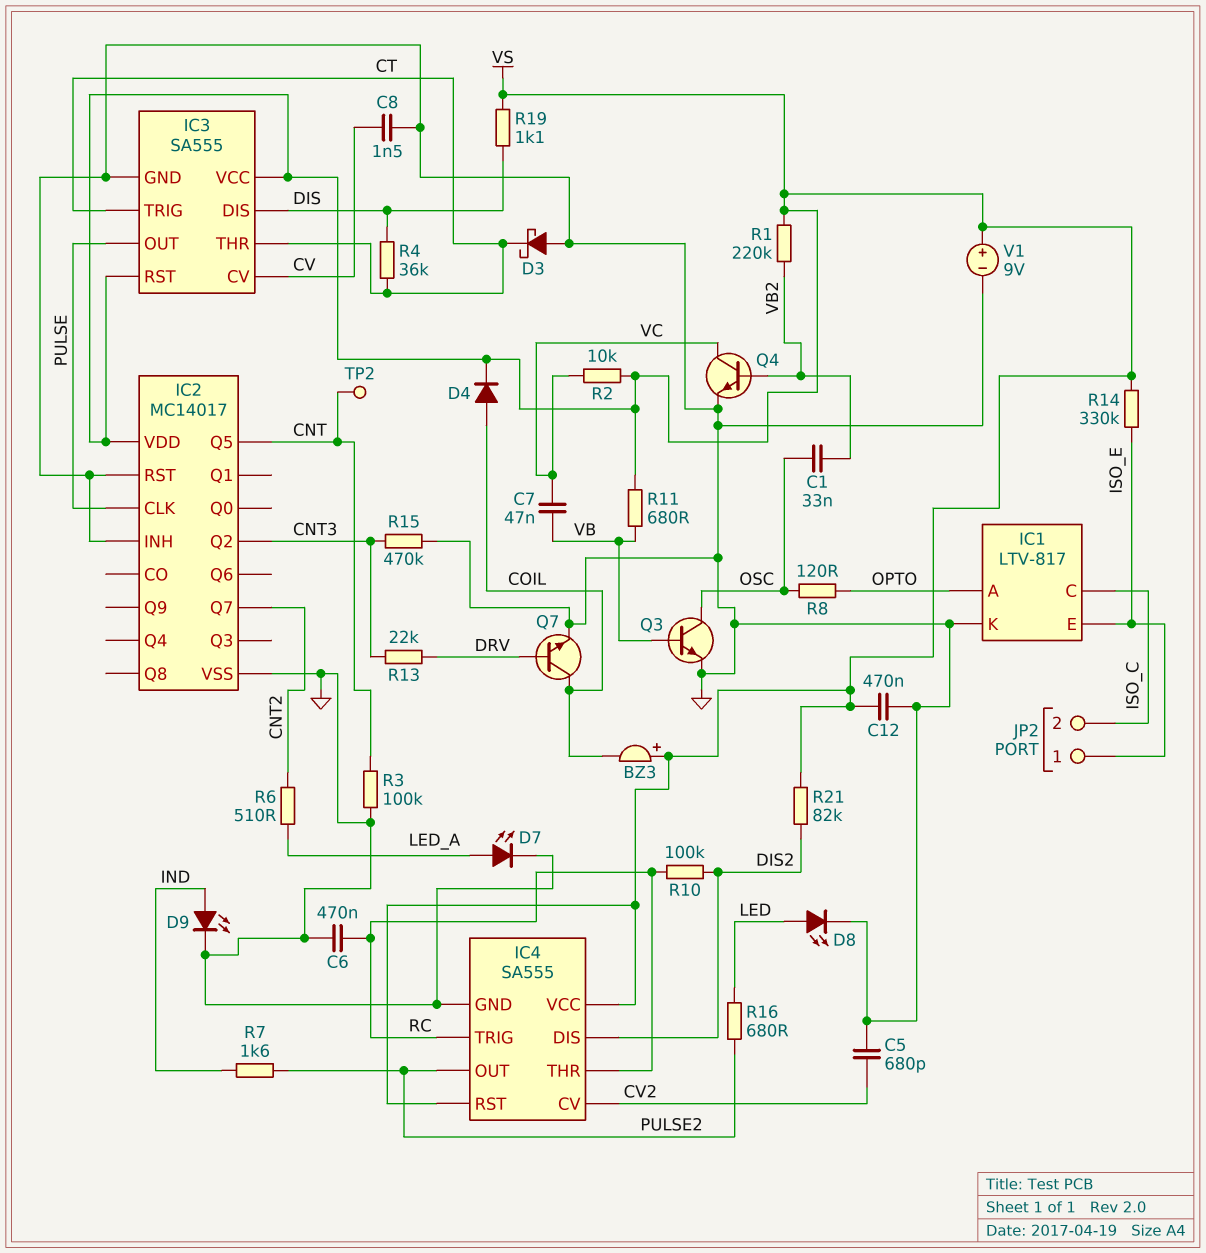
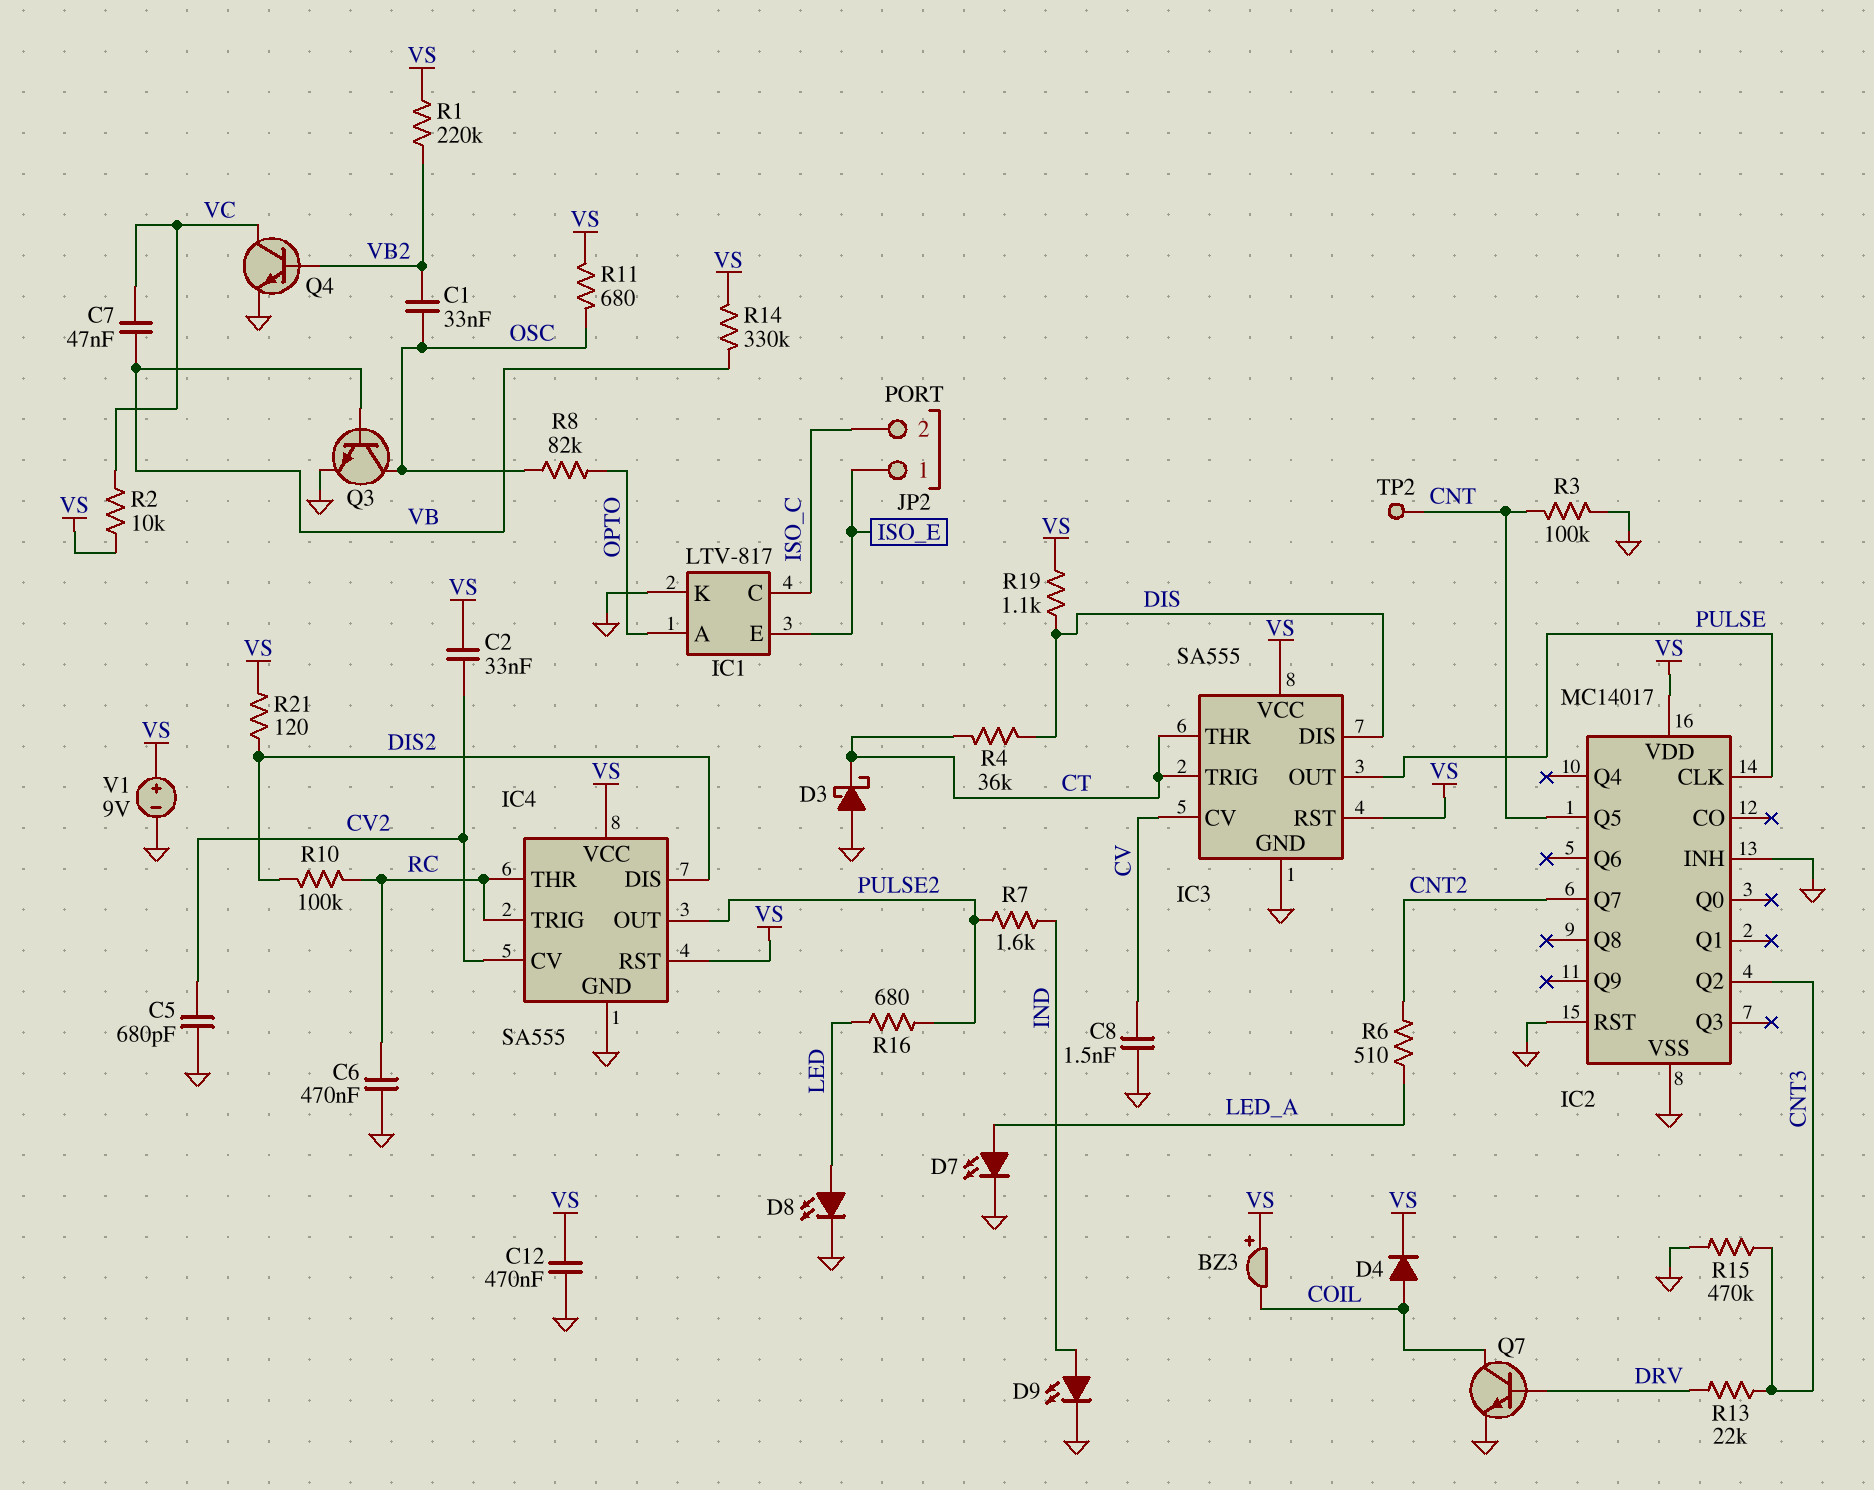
C2: none -> 33nF (CV2, VS)
R8: 120 (OPTO, OSC) -> 82k (OPTO, OSC)
R11: 680 (VB, VS) -> 680 (OSC, VS)
R14: 330k (ISO_E, VS) -> 330k (VB, VS)
R21: 82k (DIS2, VS) -> 120 (DIS2, VS)

